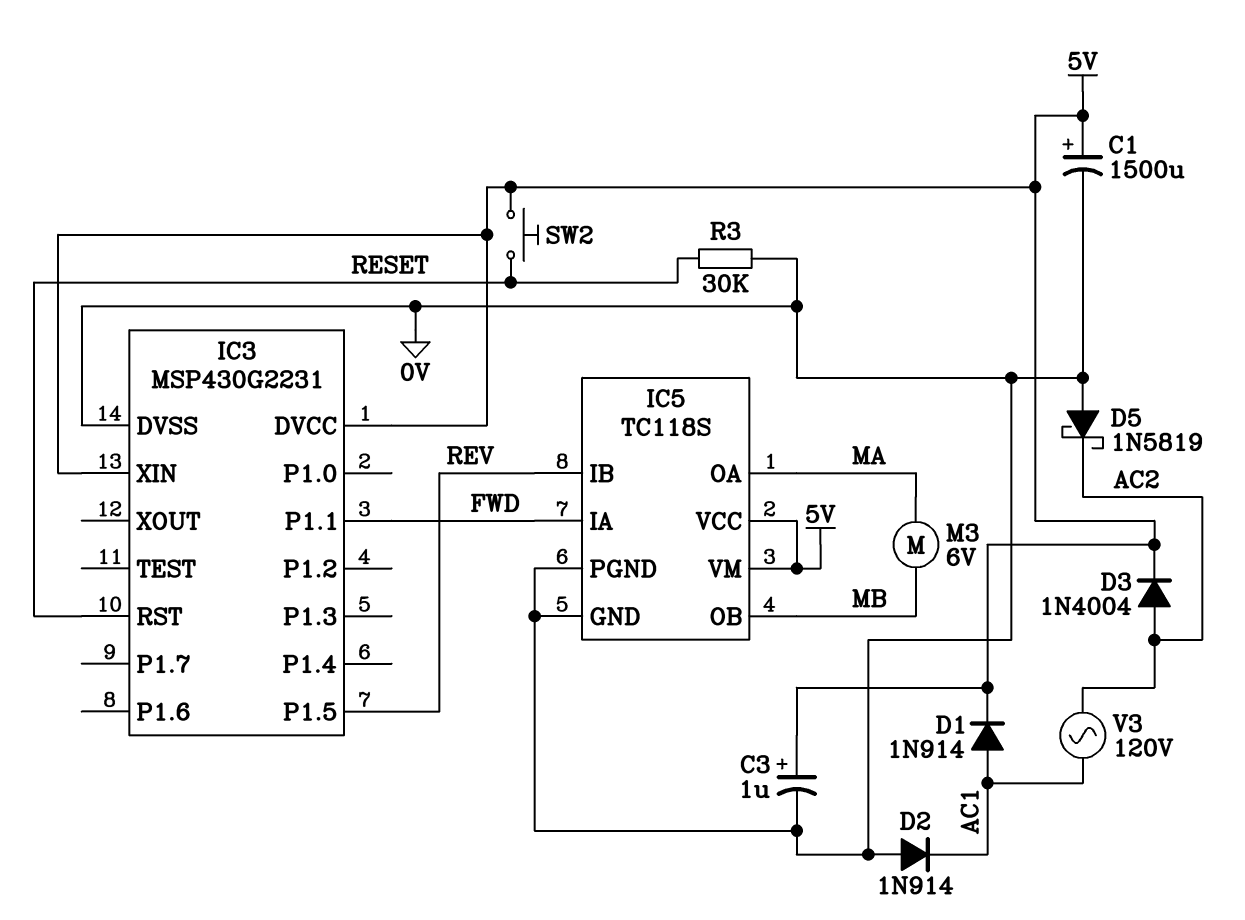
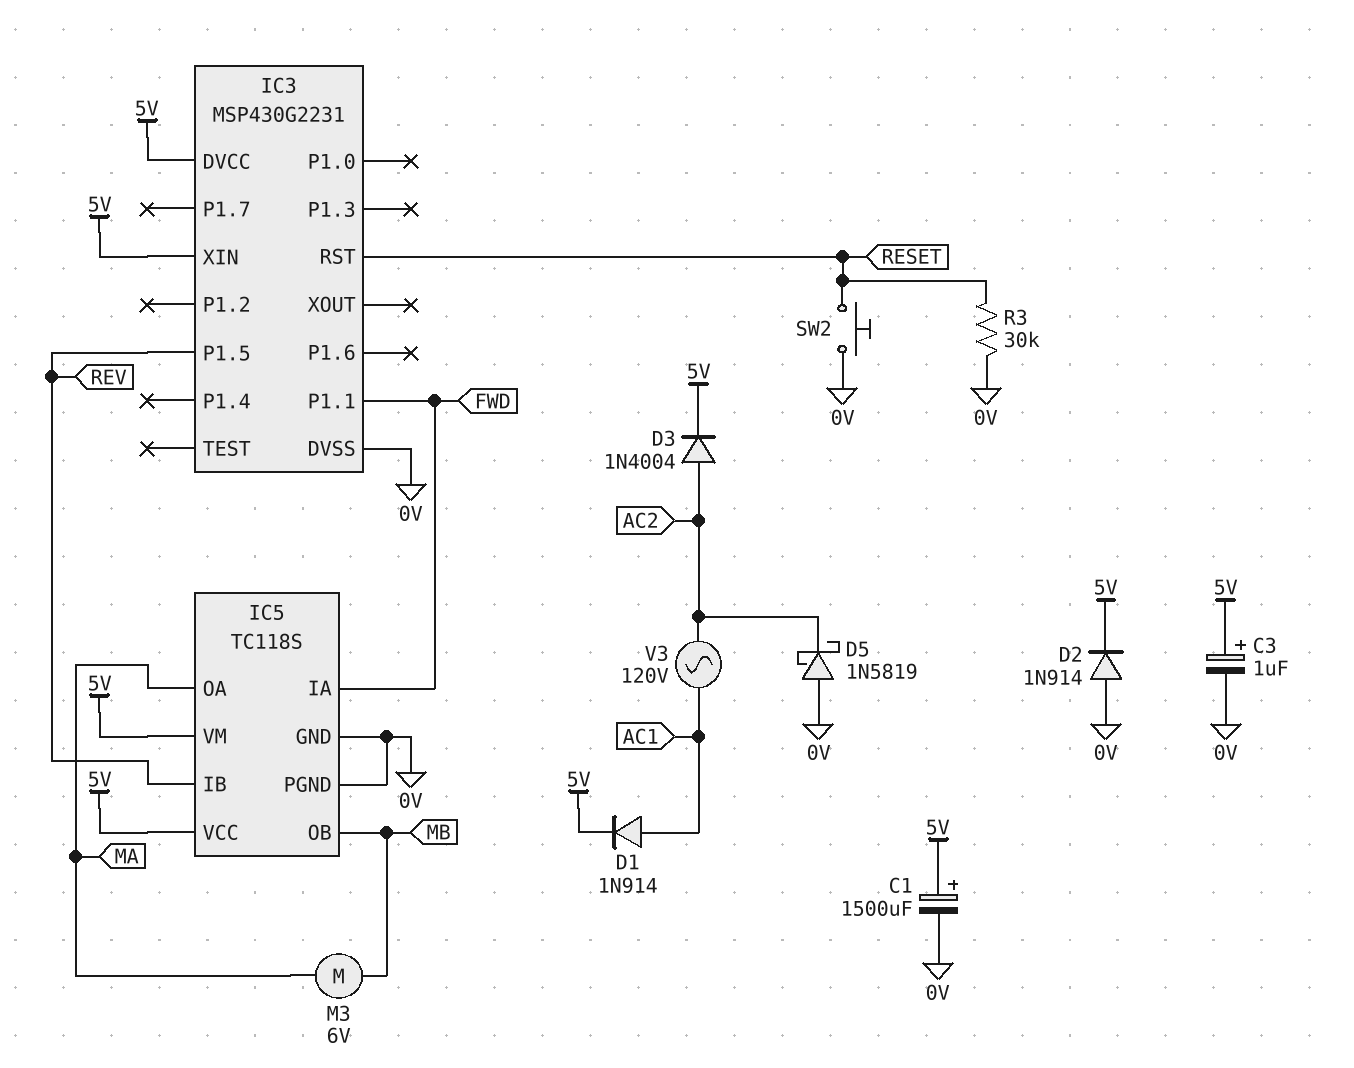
D2: diode 1N914 (A 0V, K AC1) -> diode 1N914 (A 0V, K 5V)
SW2: button (5V, RESET) -> button (0V, RESET)

